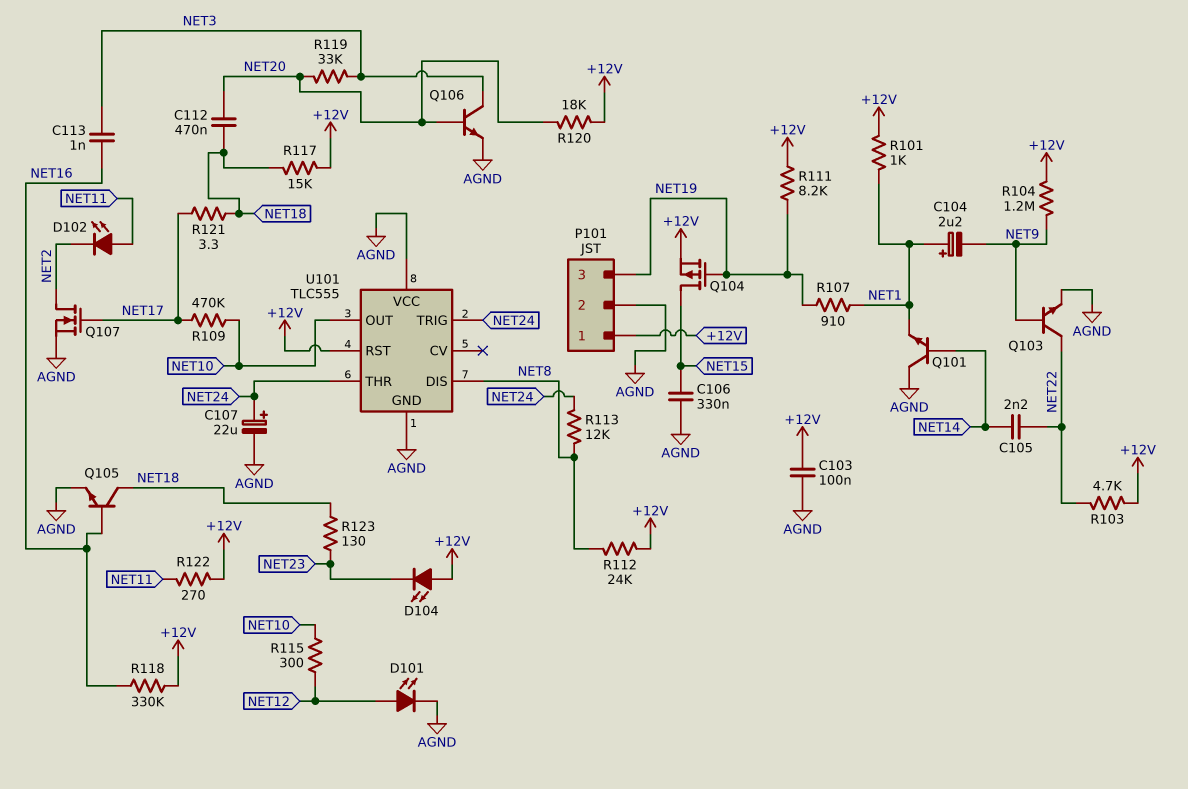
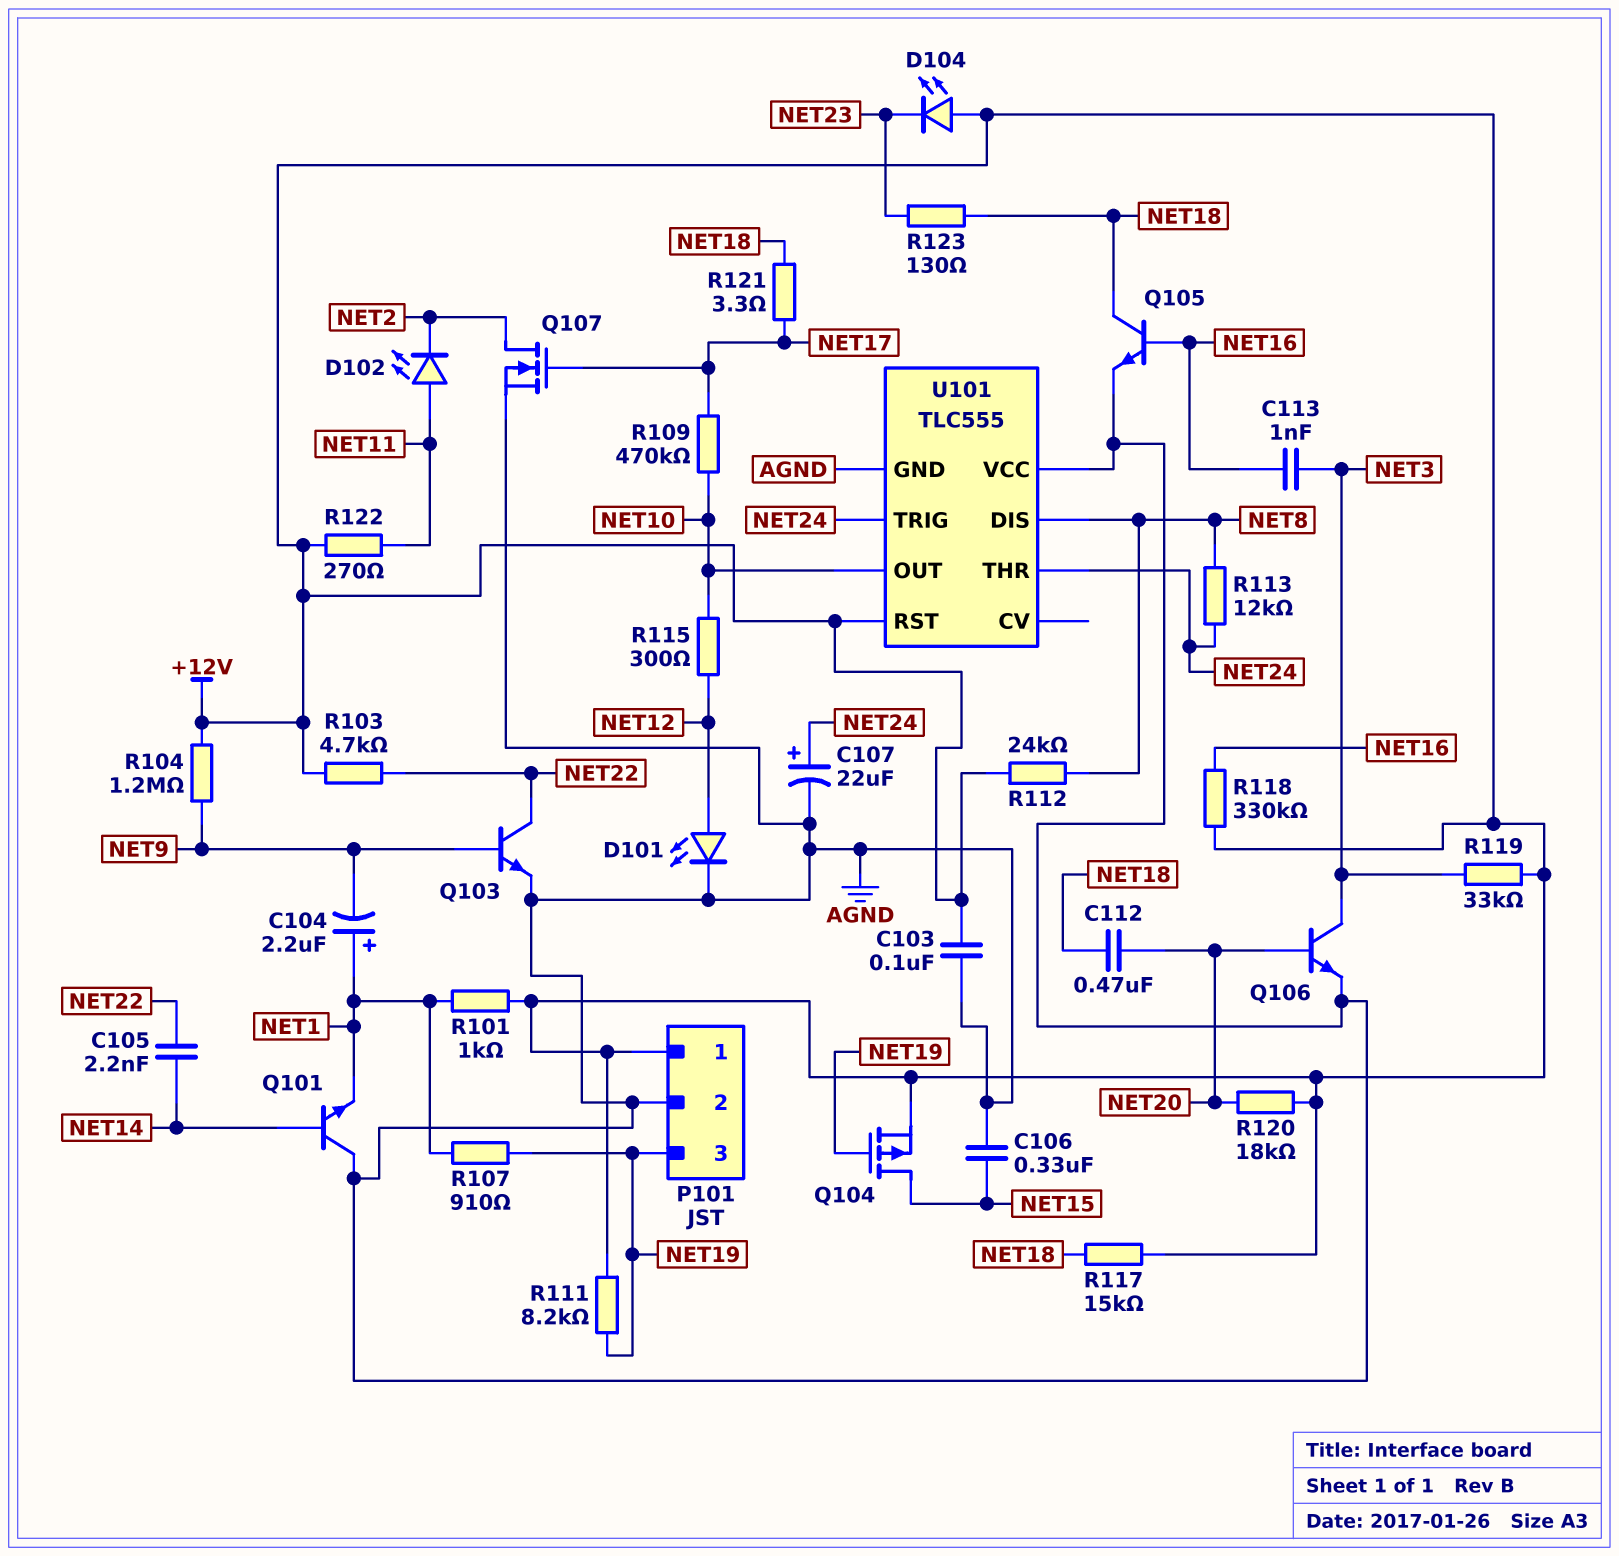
R119: 33k (NET3, NET20) -> 33k (+12V, NET3)

